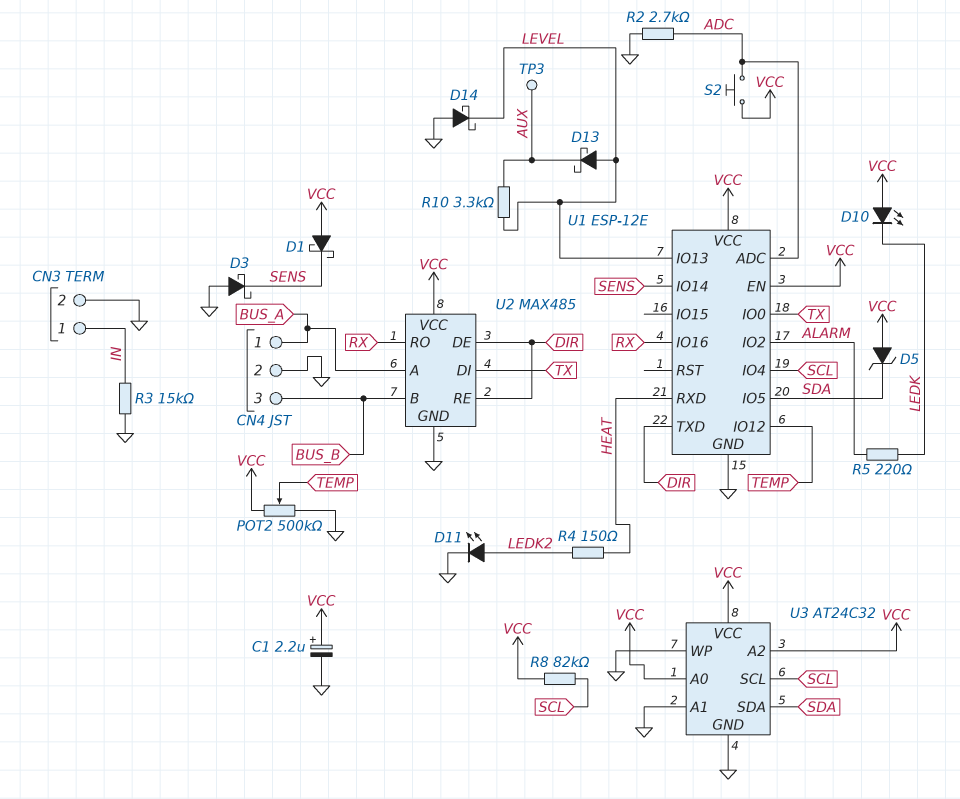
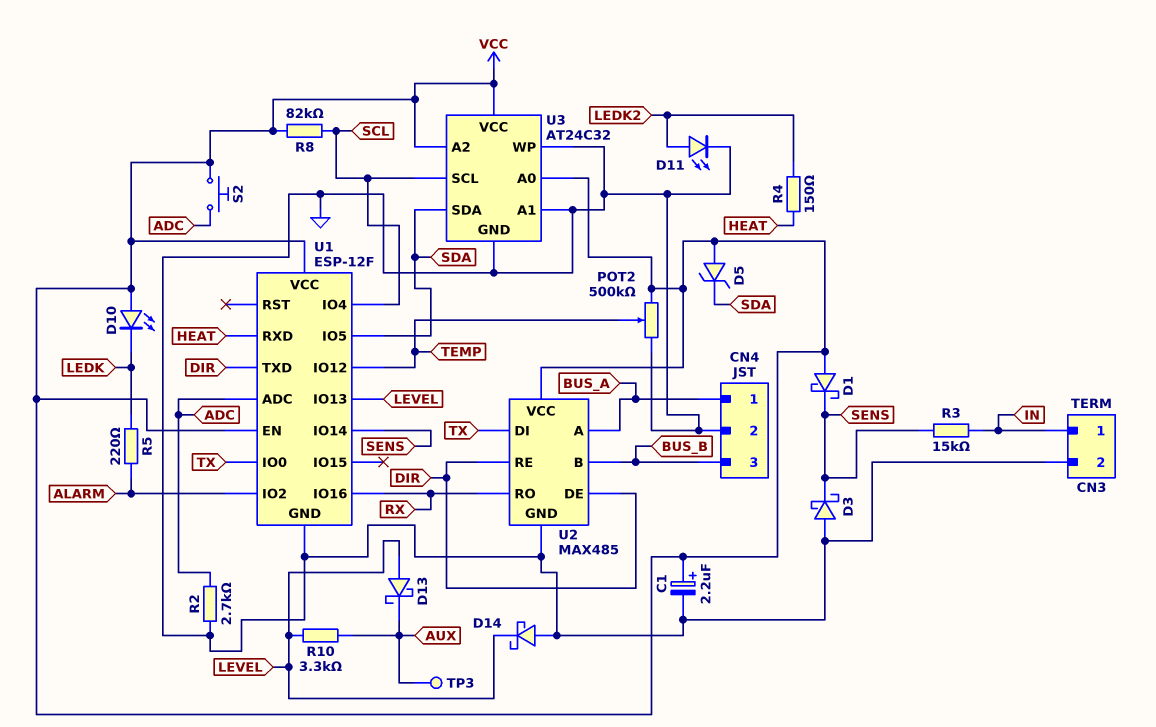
R3: 15k (GND, IN) -> 15k (IN, SENS)
U1: ESP-12E -> ESP-12F

